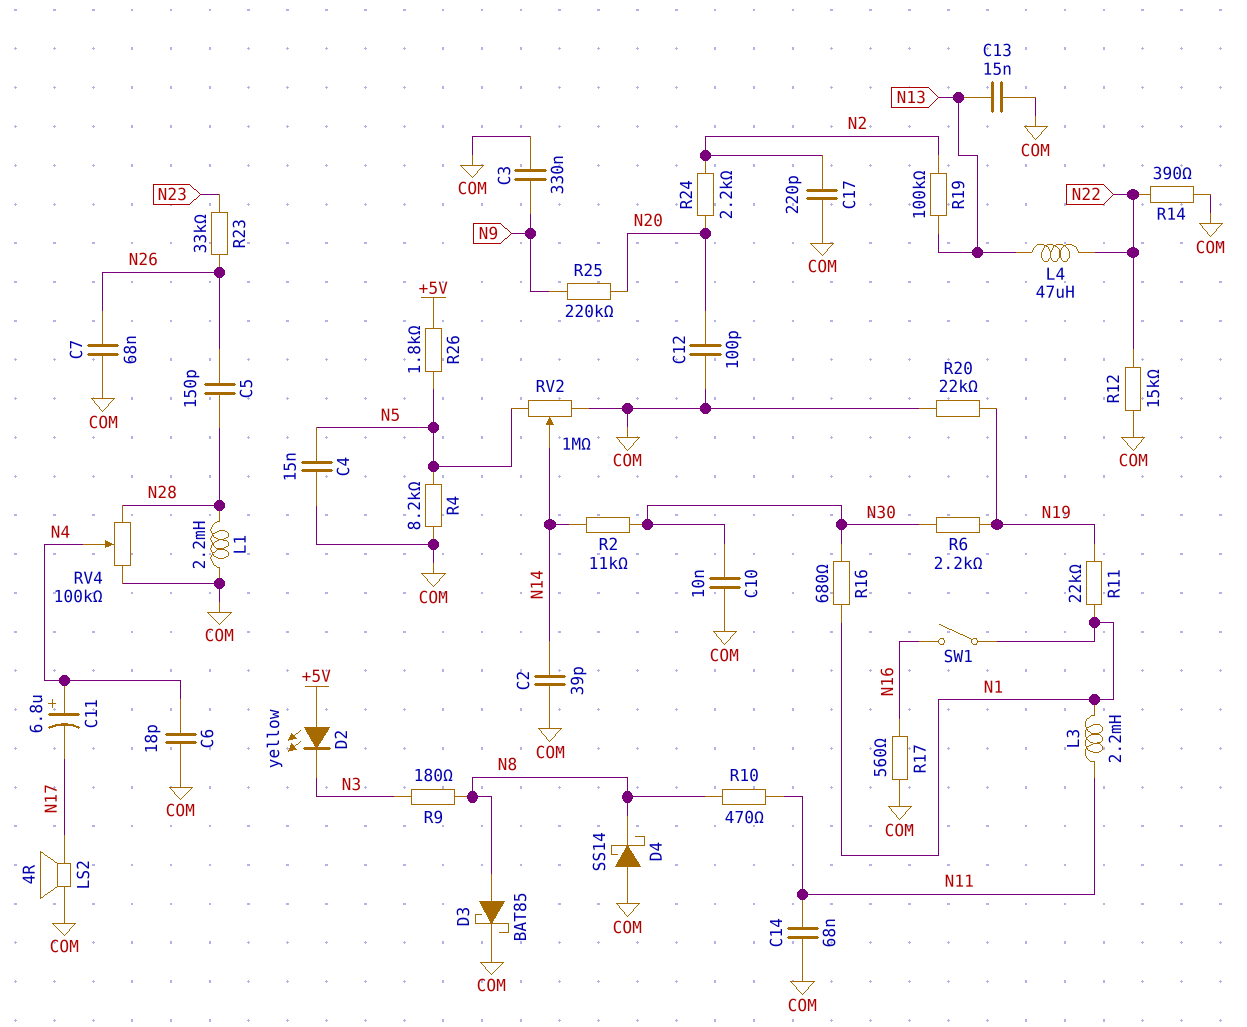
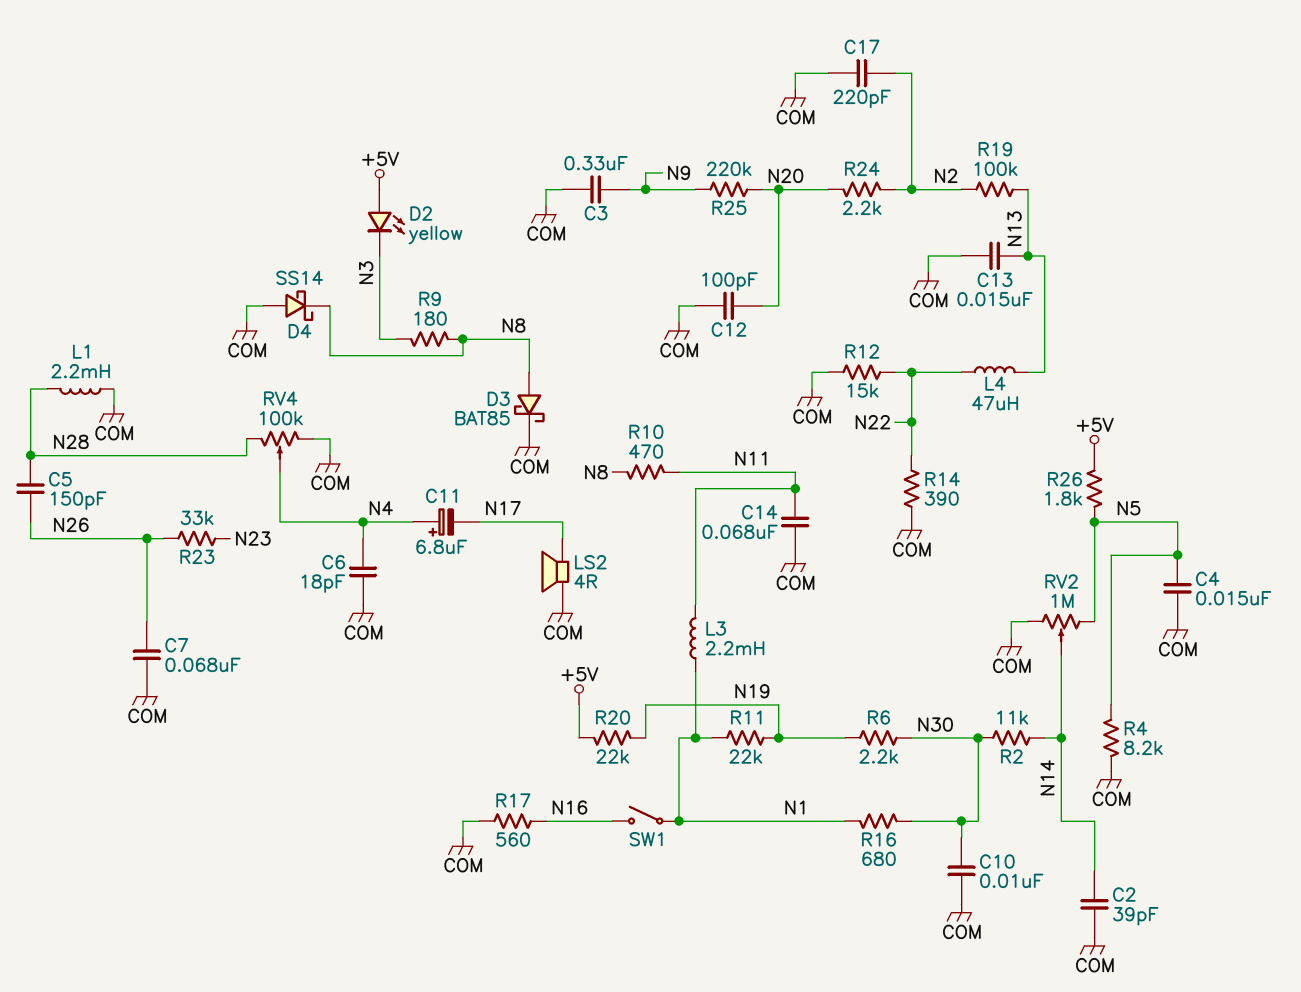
R20: 22k (COM, N19) -> 22k (+5V, N19)

